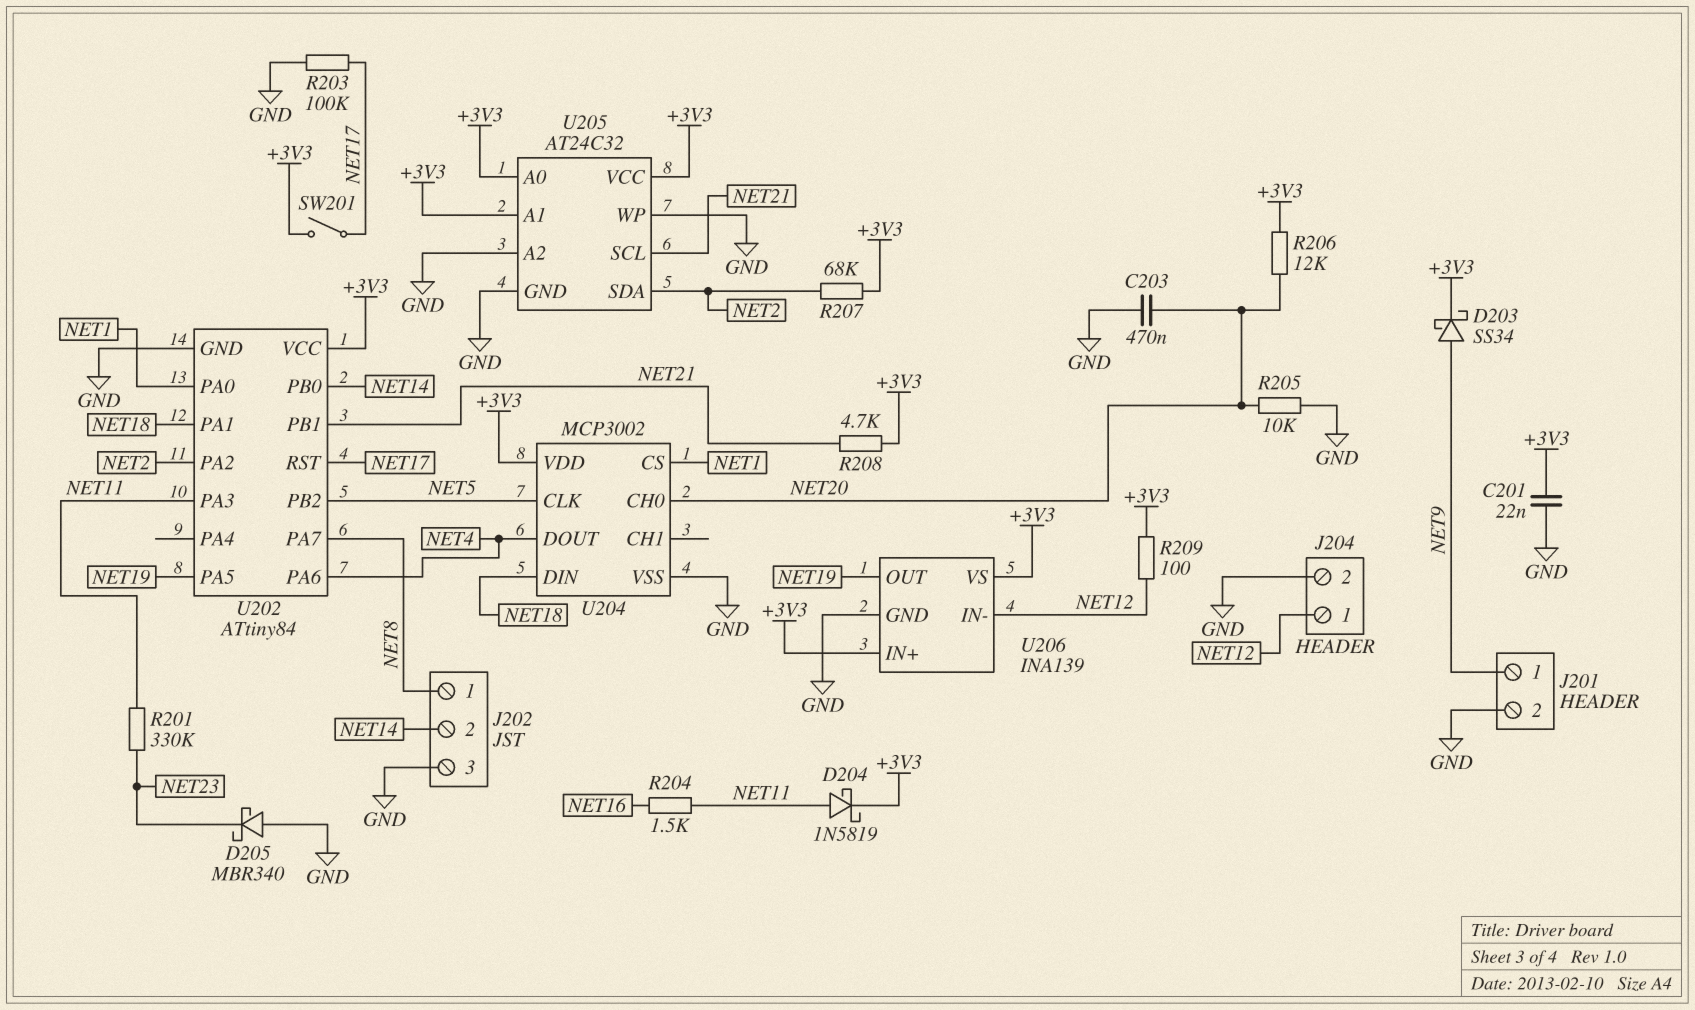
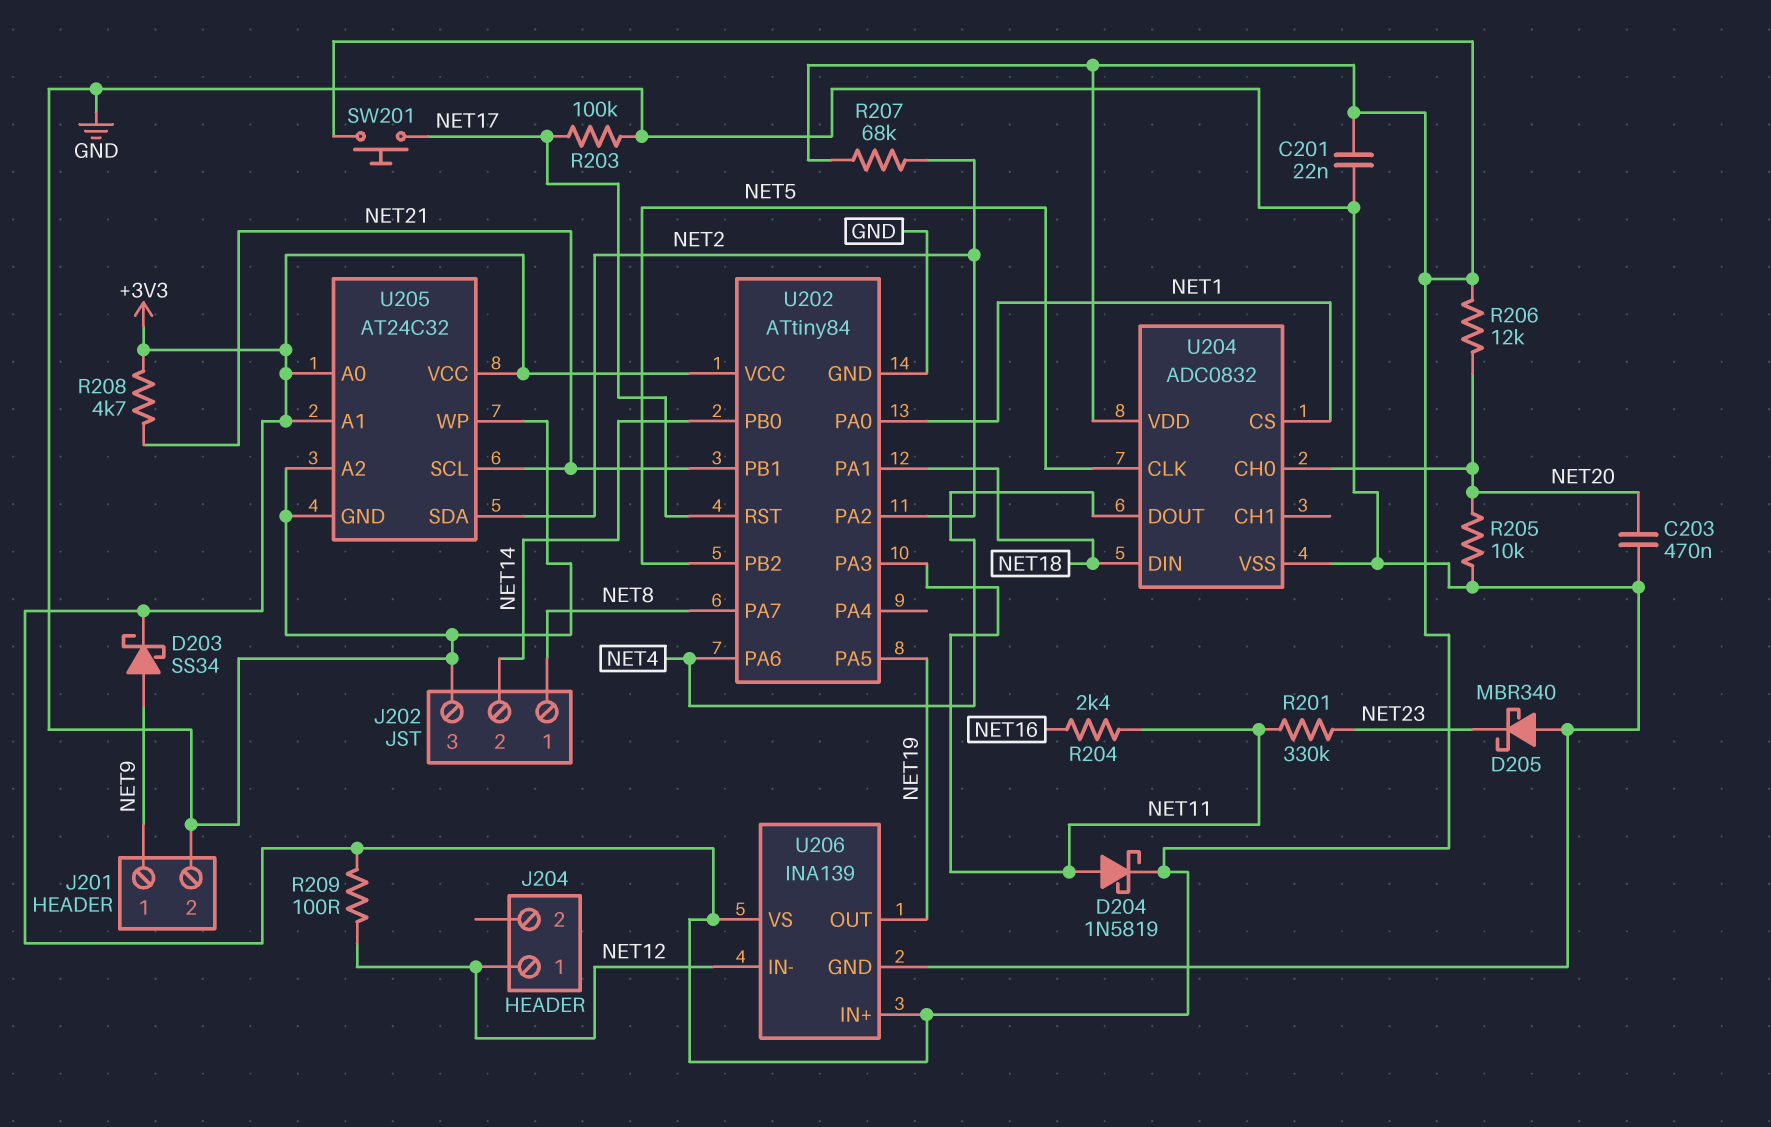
J204 pin 2: GND -> none
R204: 1.5k (NET11, NET16) -> 2.4k (NET11, NET16)
SW201: switch (+3V3, NET17) -> button (+3V3, NET17)
U204: MCP3002 -> ADC0832

